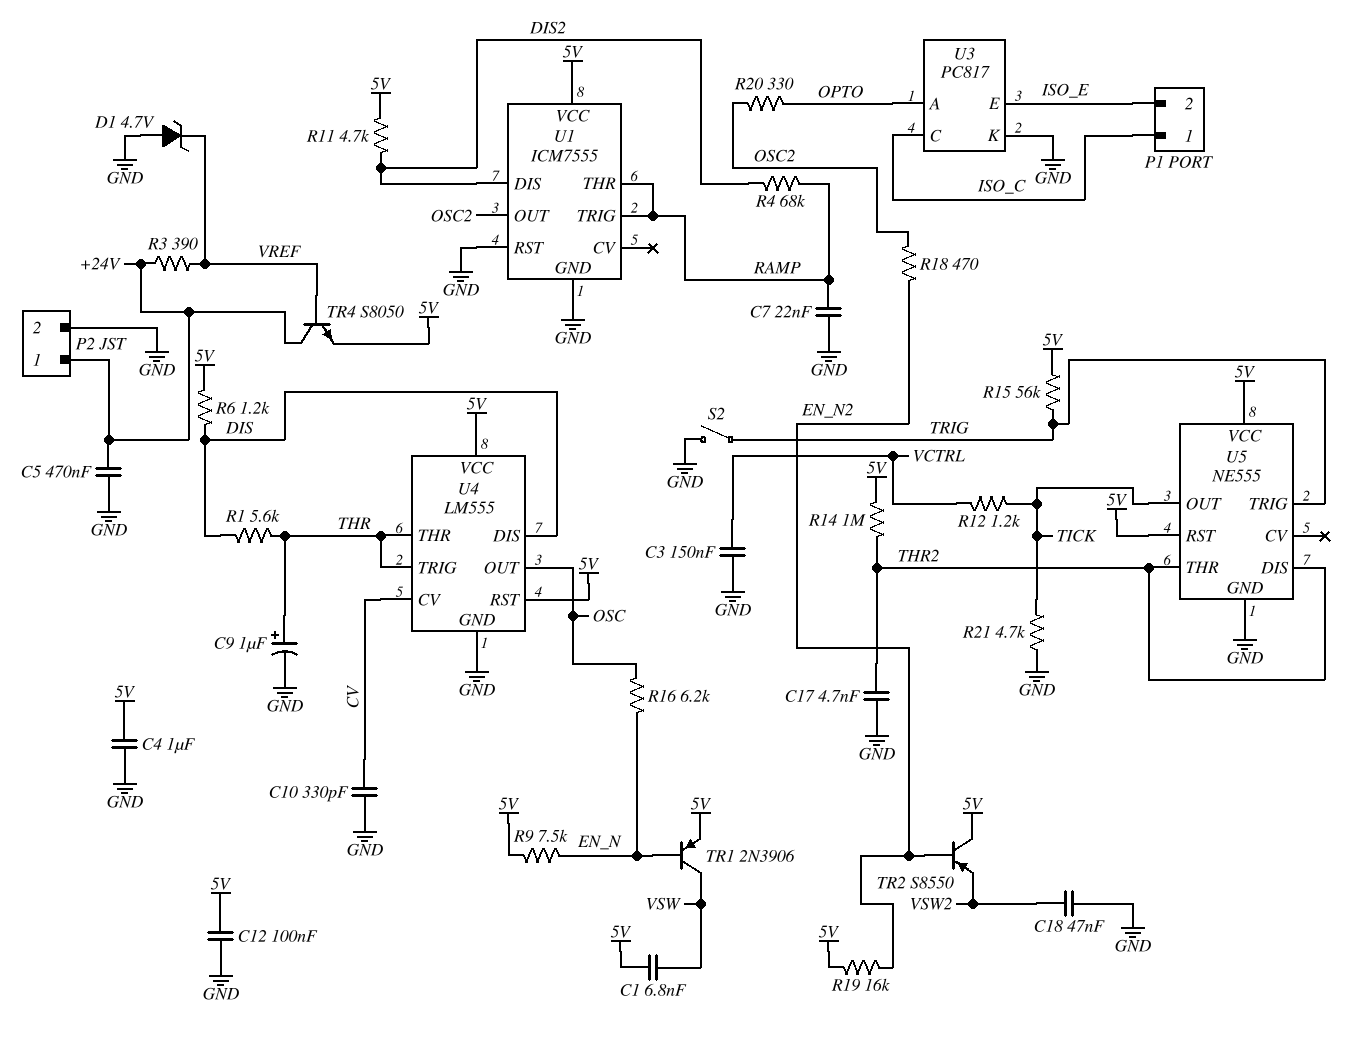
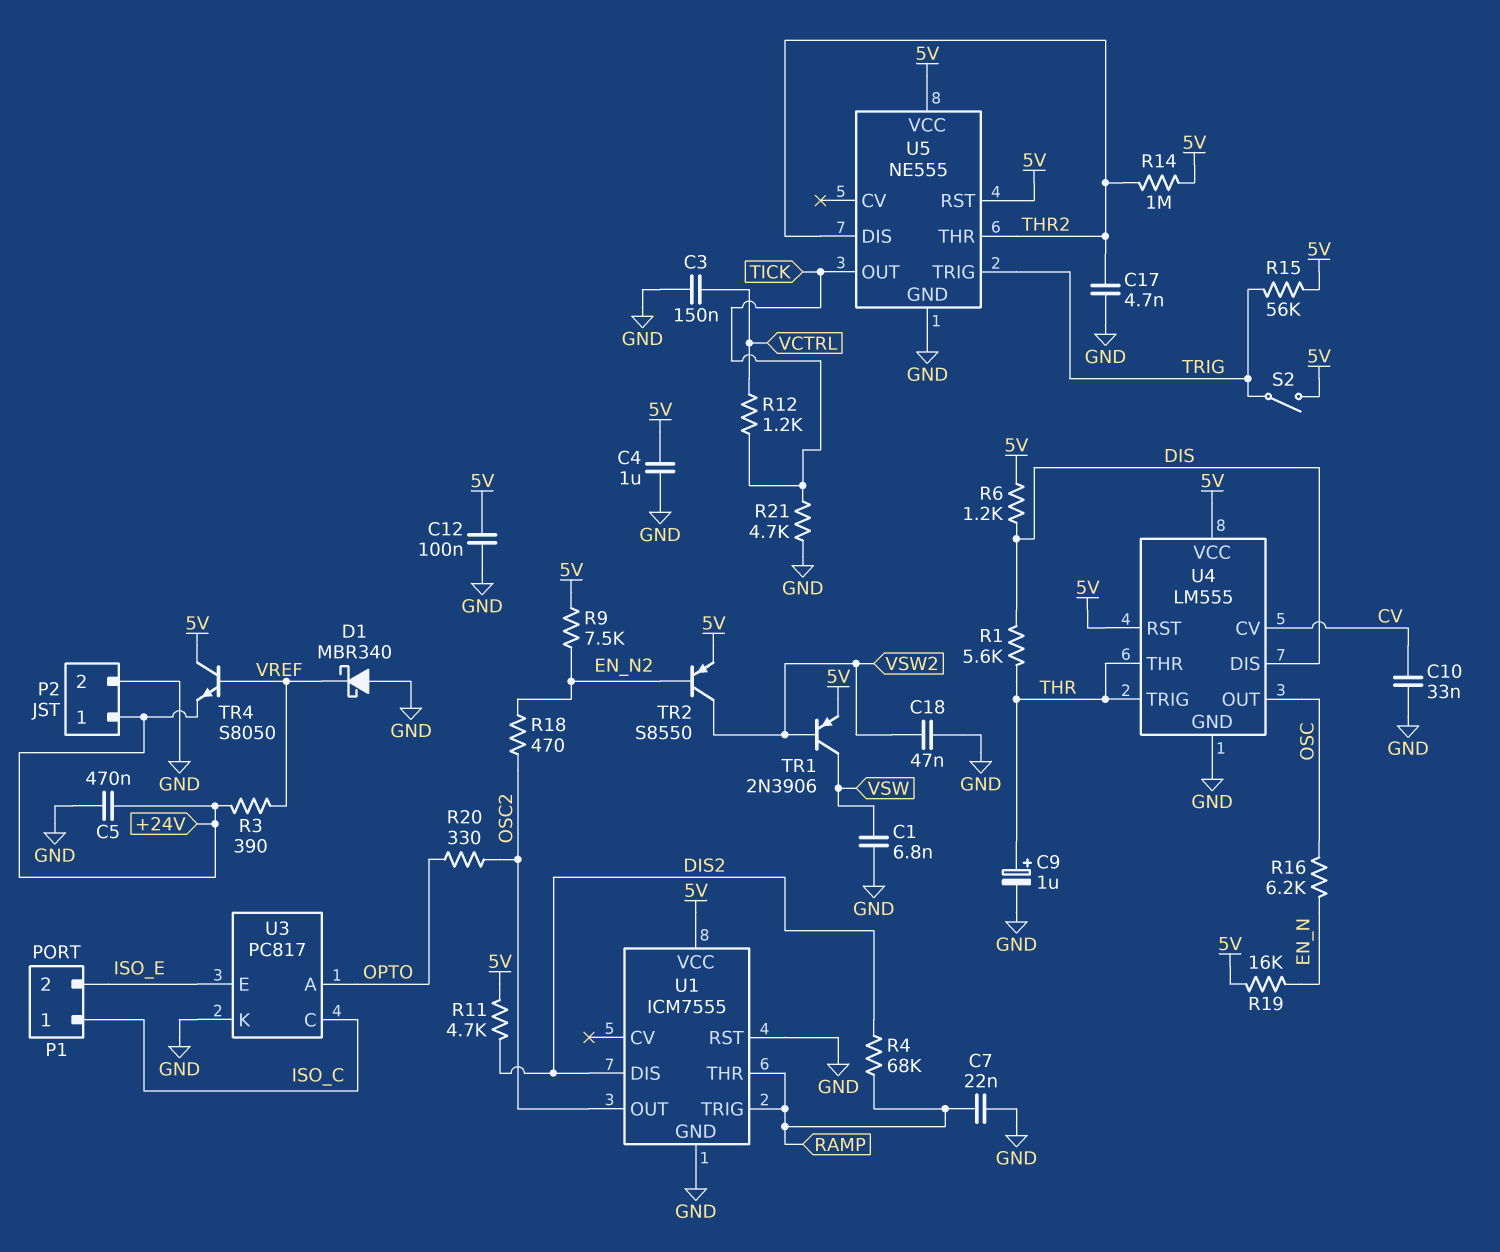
C1: 6.8nF (5V, VSW) -> 6.8nF (GND, VSW)
C10: 330pF (CV, GND) -> 33nF (CV, GND)
D1: zener 4.7V (A GND, K VREF) -> schottky MBR340 (A GND, K VREF)
R9: 7.5k (5V, EN_N) -> 7.5k (5V, EN_N2)
R19: 16k (5V, EN_N2) -> 16k (5V, EN_N)
S2: switch (GND, TRIG) -> switch (5V, TRIG)
TR1: PNP 2N3906 (B EN_N, C VSW, E 5V) -> PNP 2N3906 (B VSW2, C VSW, E 5V)
TR2: PNP S8550 (B EN_N2, C 5V, E VSW2) -> PNP S8550 (B EN_N2, C VSW2, E 5V)
TR4: NPN S8050 (B VREF, C +24V, E 5V) -> NPN S8050 (B VREF, C 5V, E +24V)

